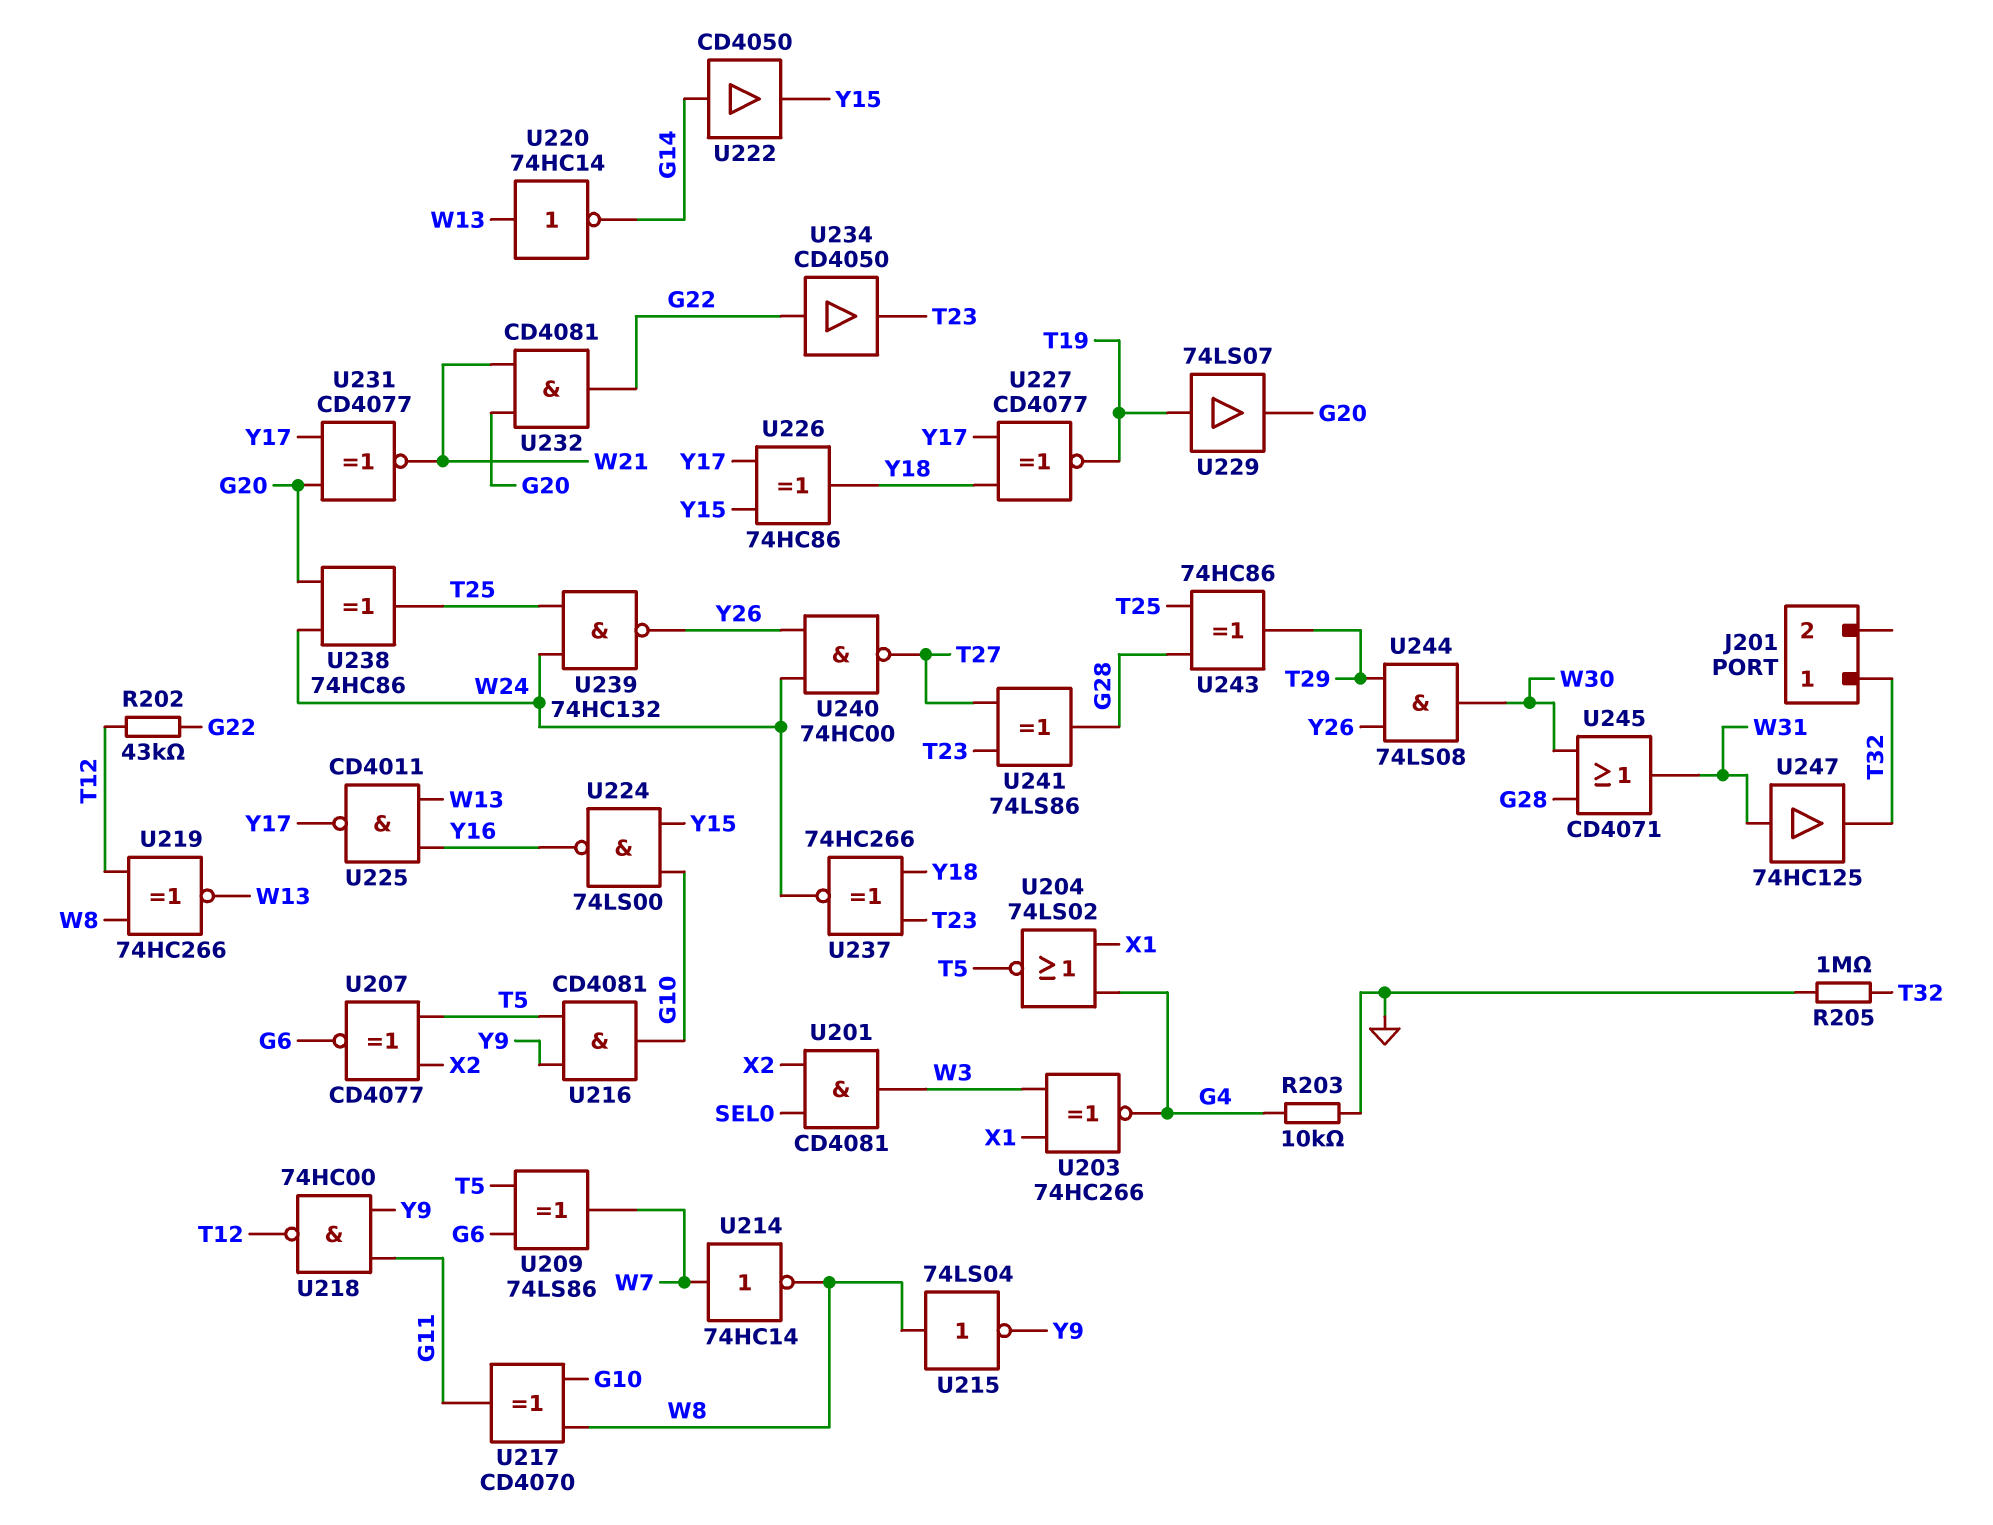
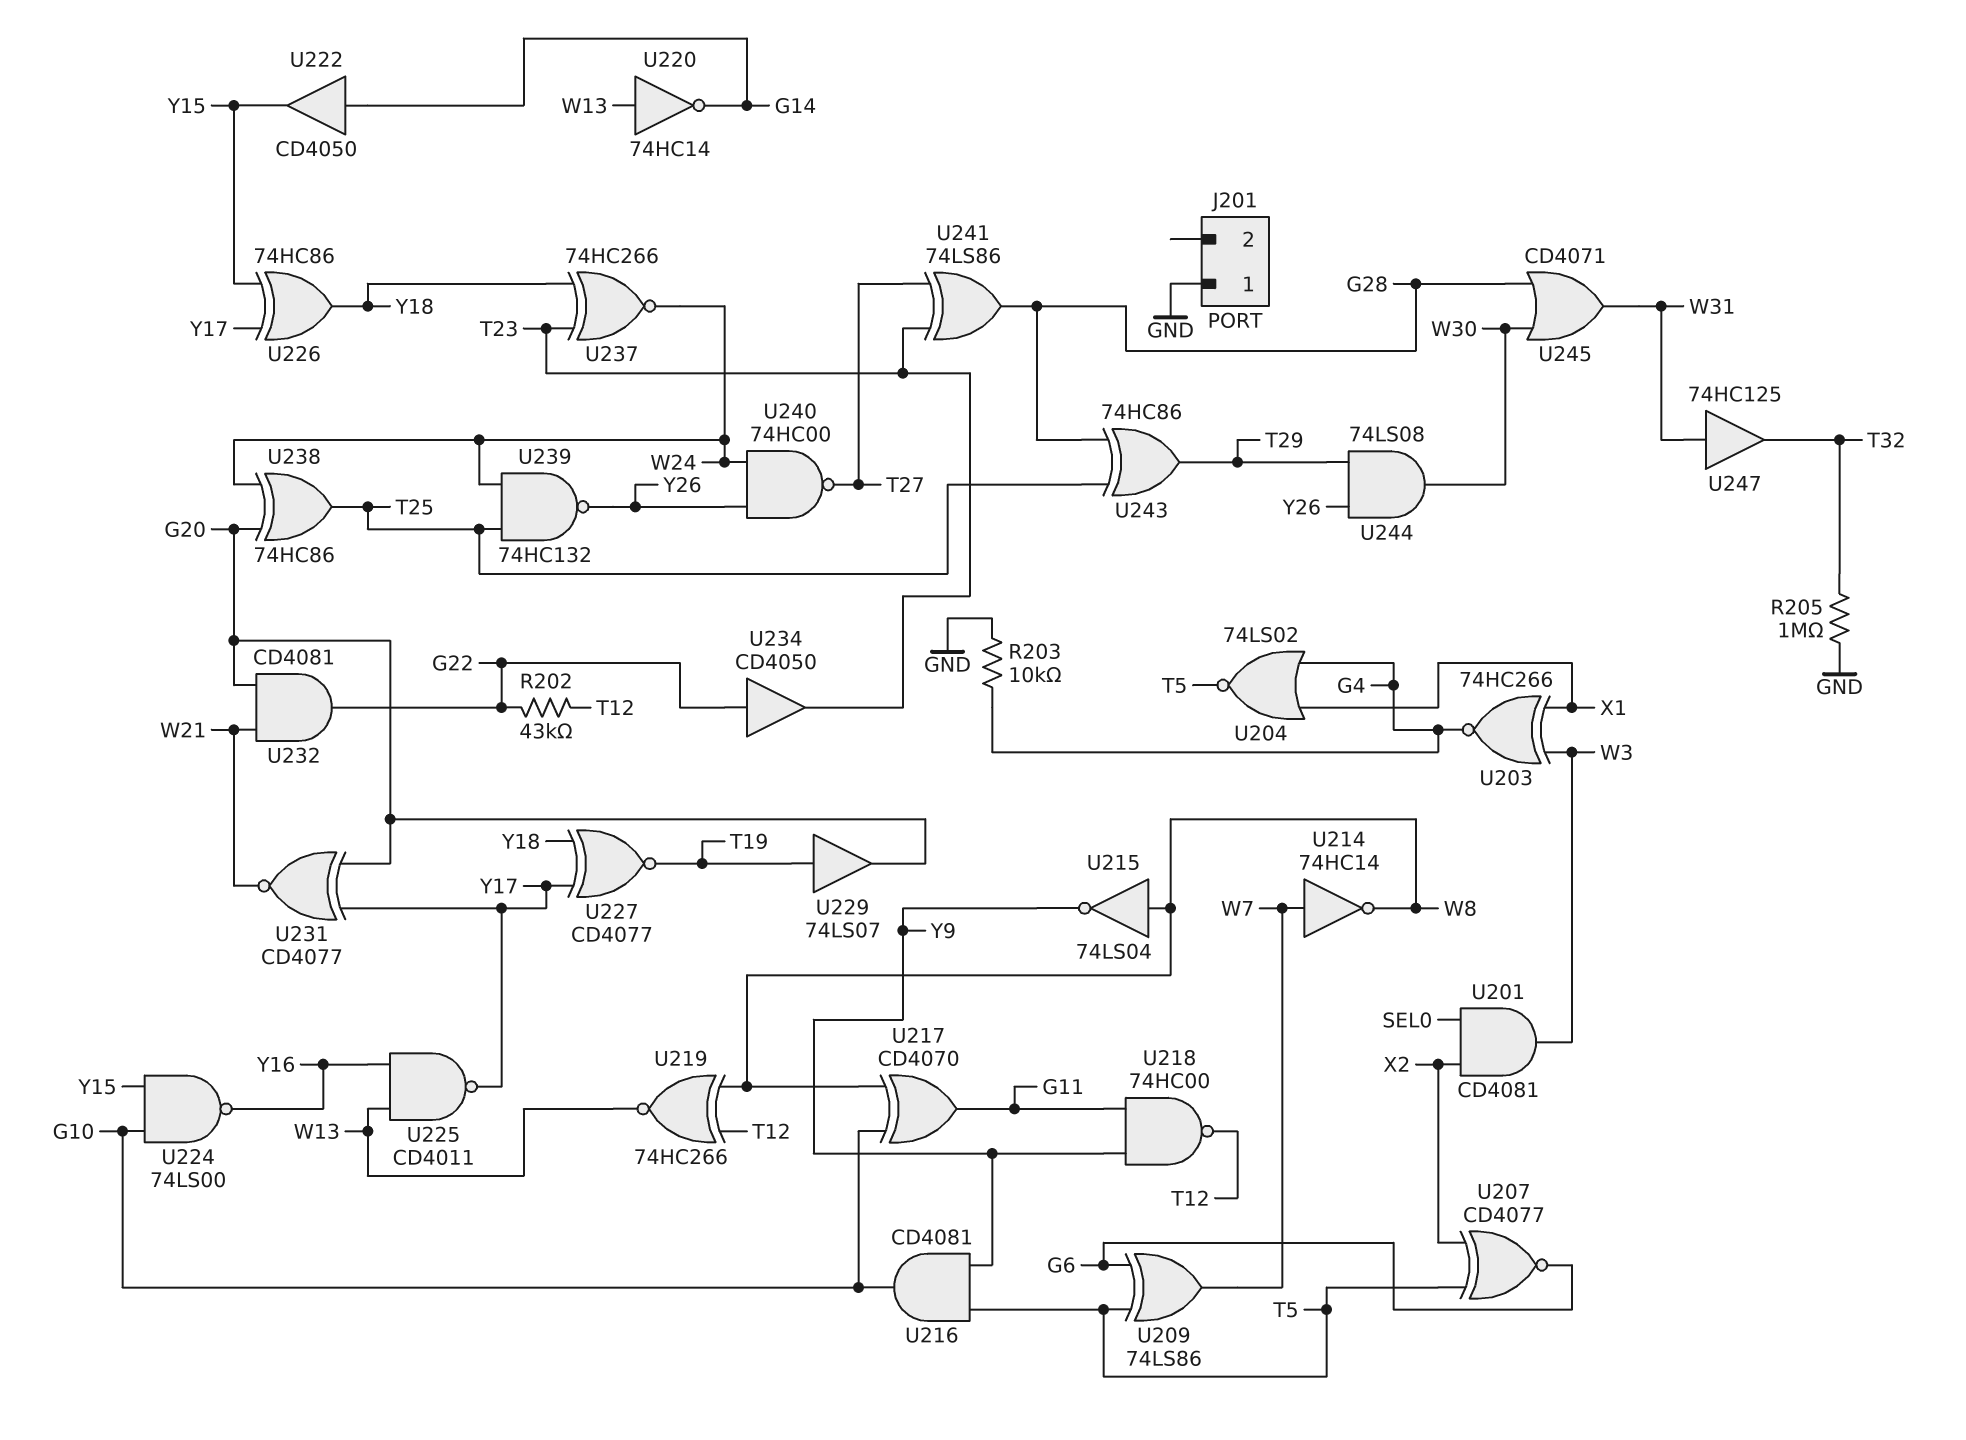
J201 pin 1: T32 -> GND

